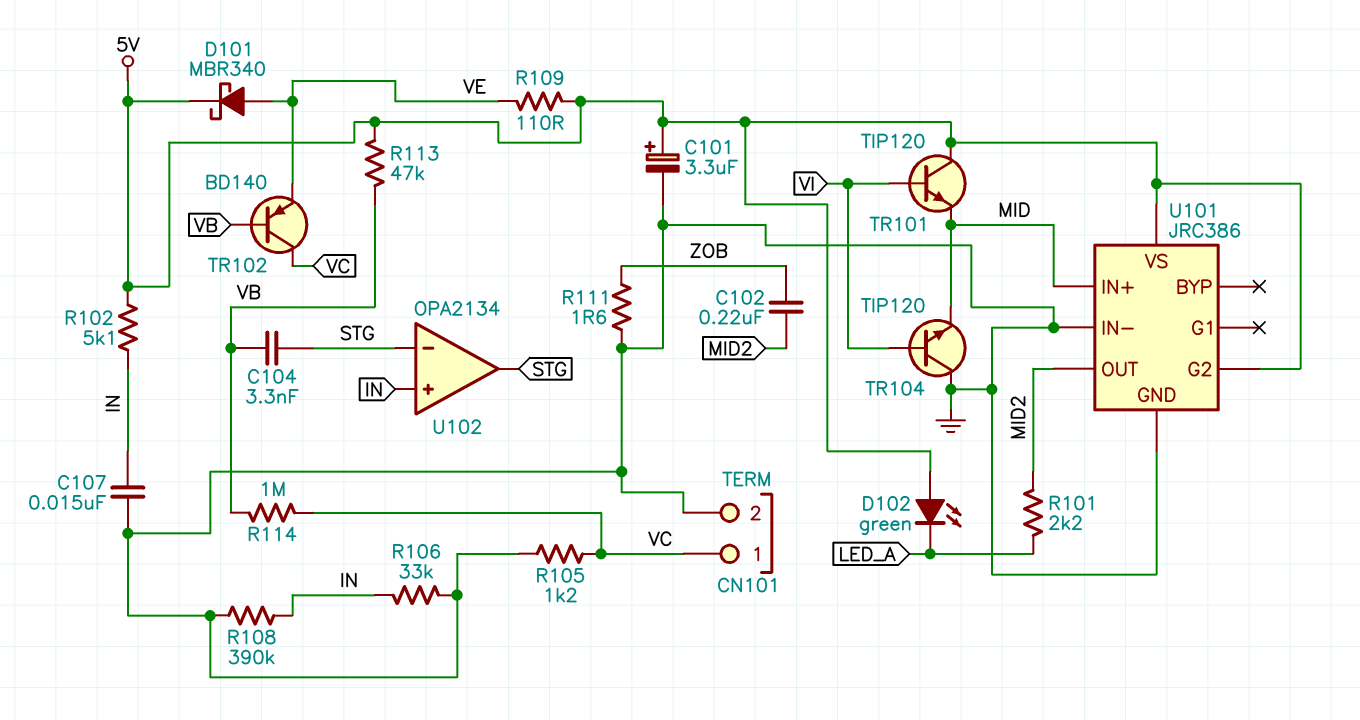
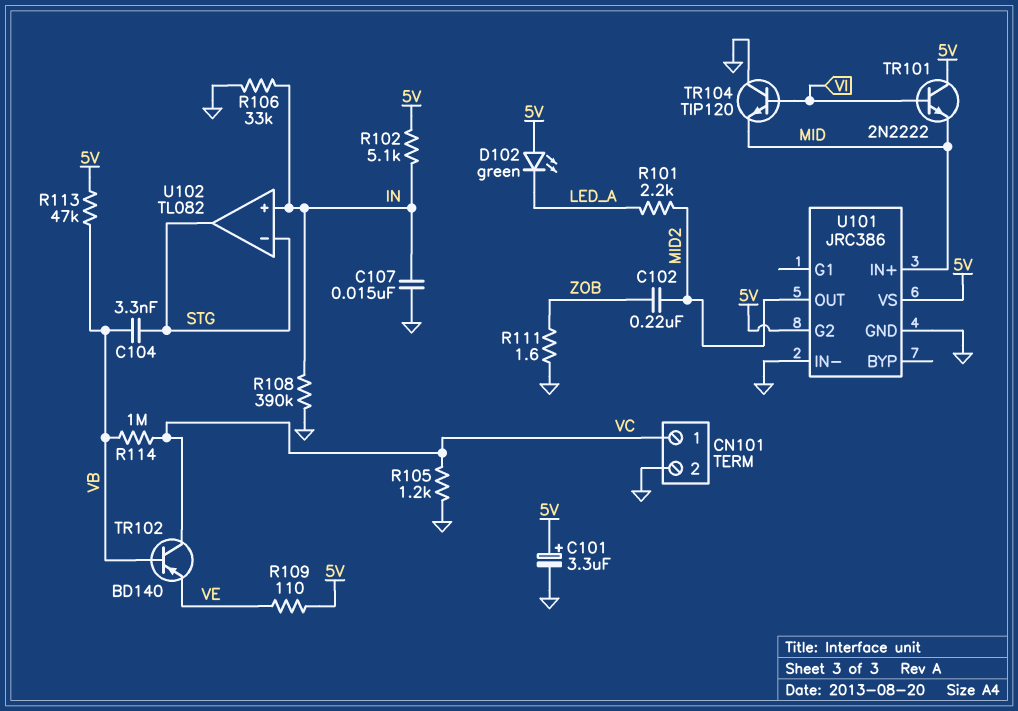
D101: schottky MBR340 (A VE, K 5V) -> none
TR101: NPN TIP120 (B VI, C 5V, E MID) -> NPN 2N2222 (B VI, C 5V, E MID)
U102: OPA2134 -> TL082

